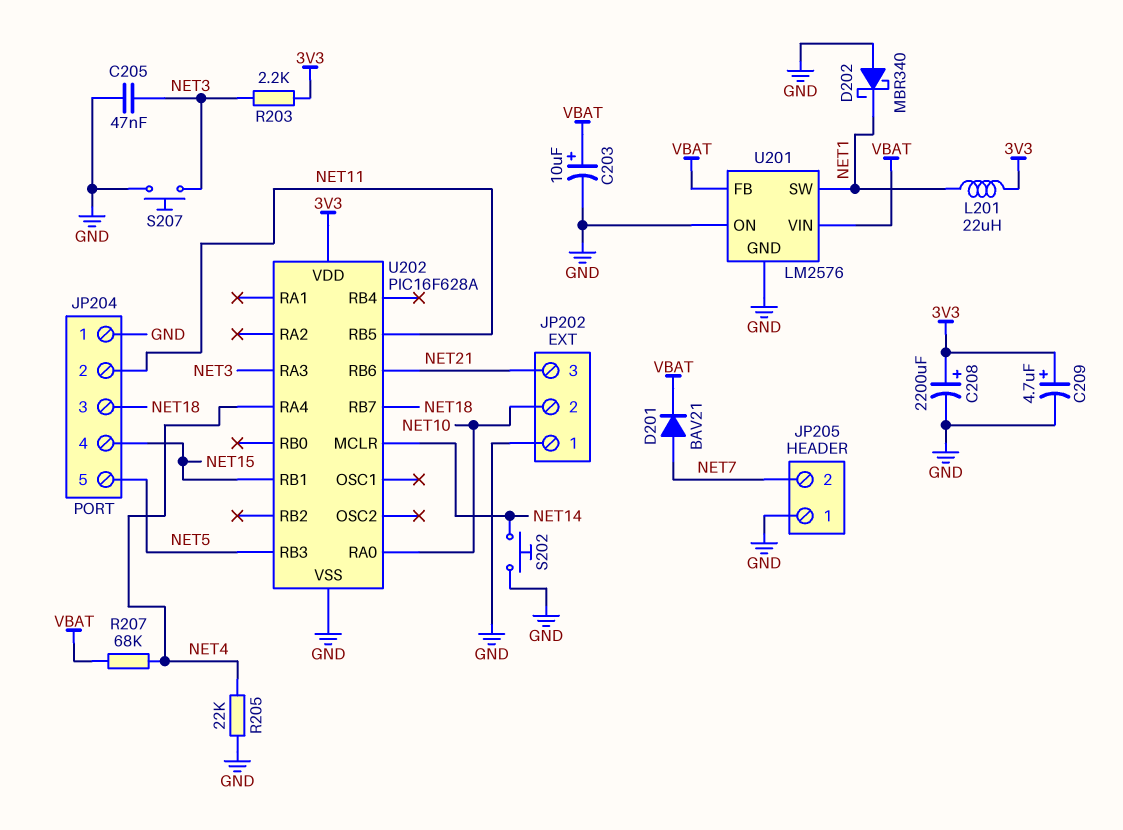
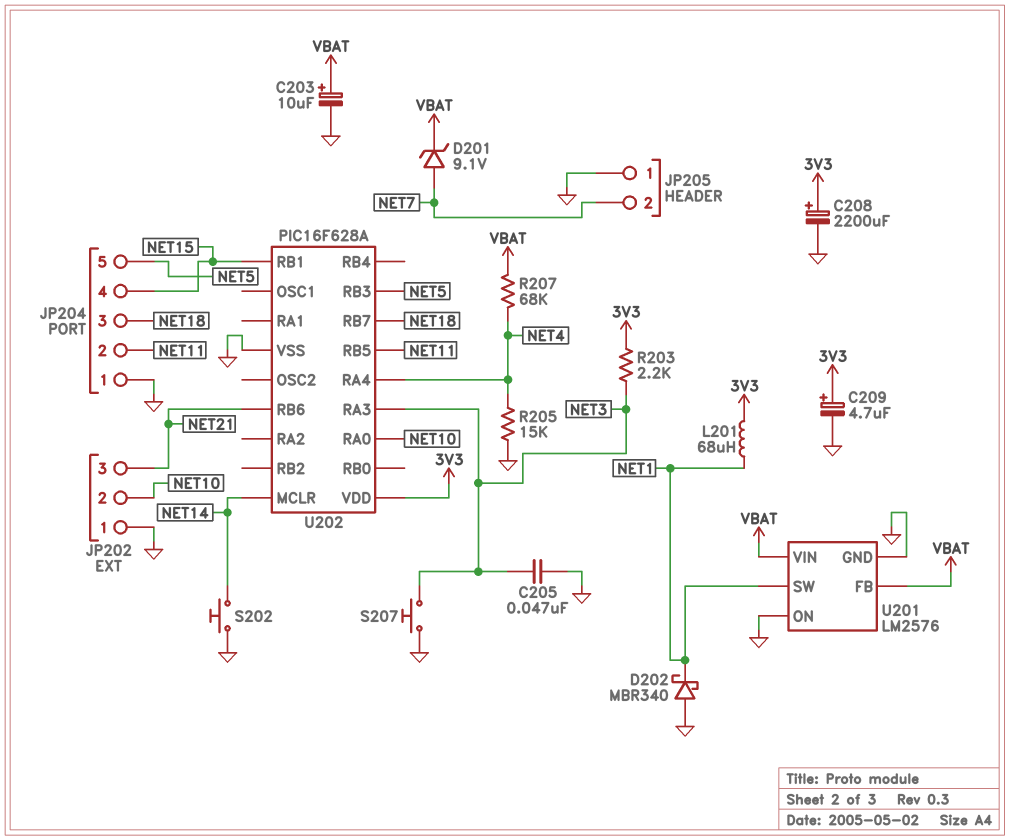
D201: diode BAV21 (A NET7, K VBAT) -> zener 9.1V (A NET7, K VBAT)
L201: 22uH (3V3, NET1) -> 68uH (3V3, NET1)
R205: 22k (GND, NET4) -> 15k (GND, NET4)

